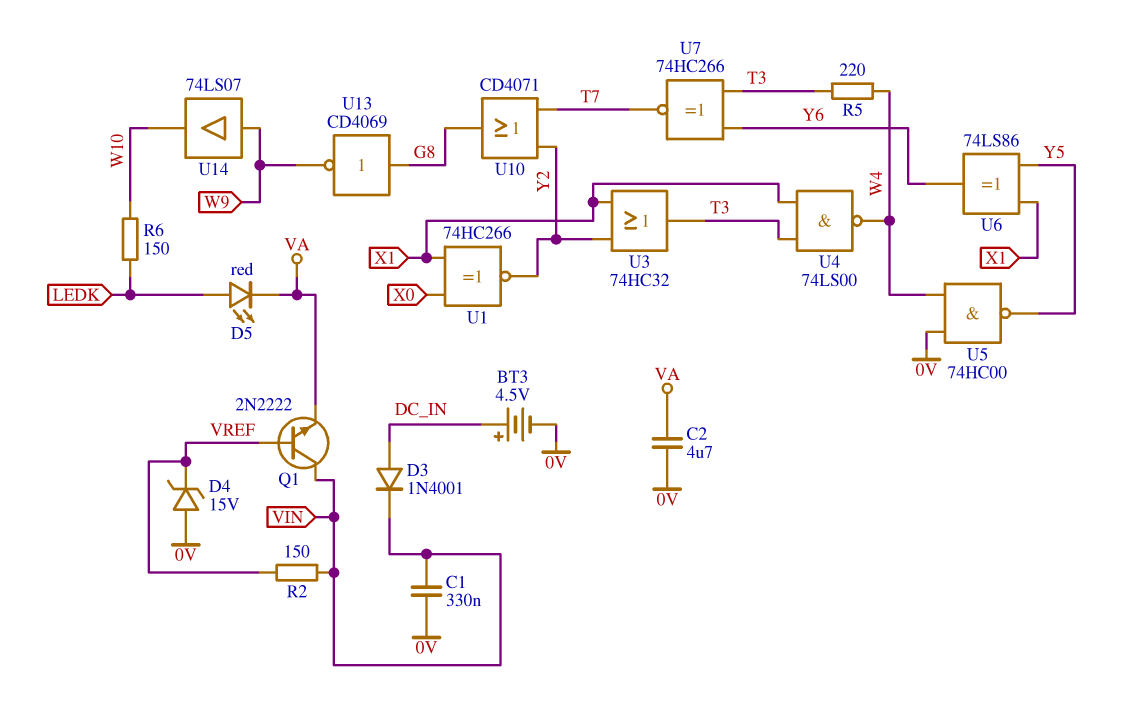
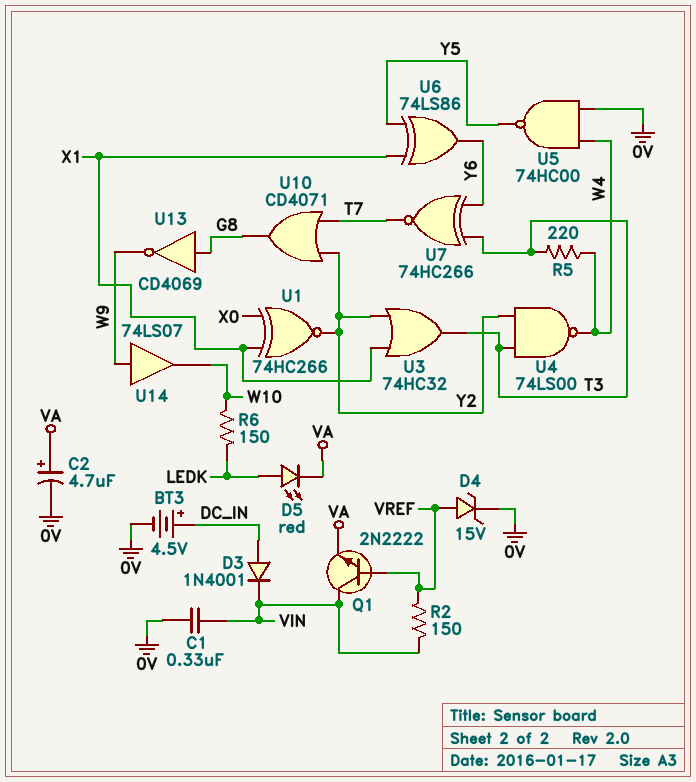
C2: 4.7uF (0V, VA) -> 4.7uF (plus VA, minus 0V)
D4: zener 15V (A 0V, K VREF) -> zener 15V (A VREF, K 0V)
U4: NAND 74LS00 (in T3, in X1, out W4) -> NAND 74LS00 (in T3, in Y2, out W4)

